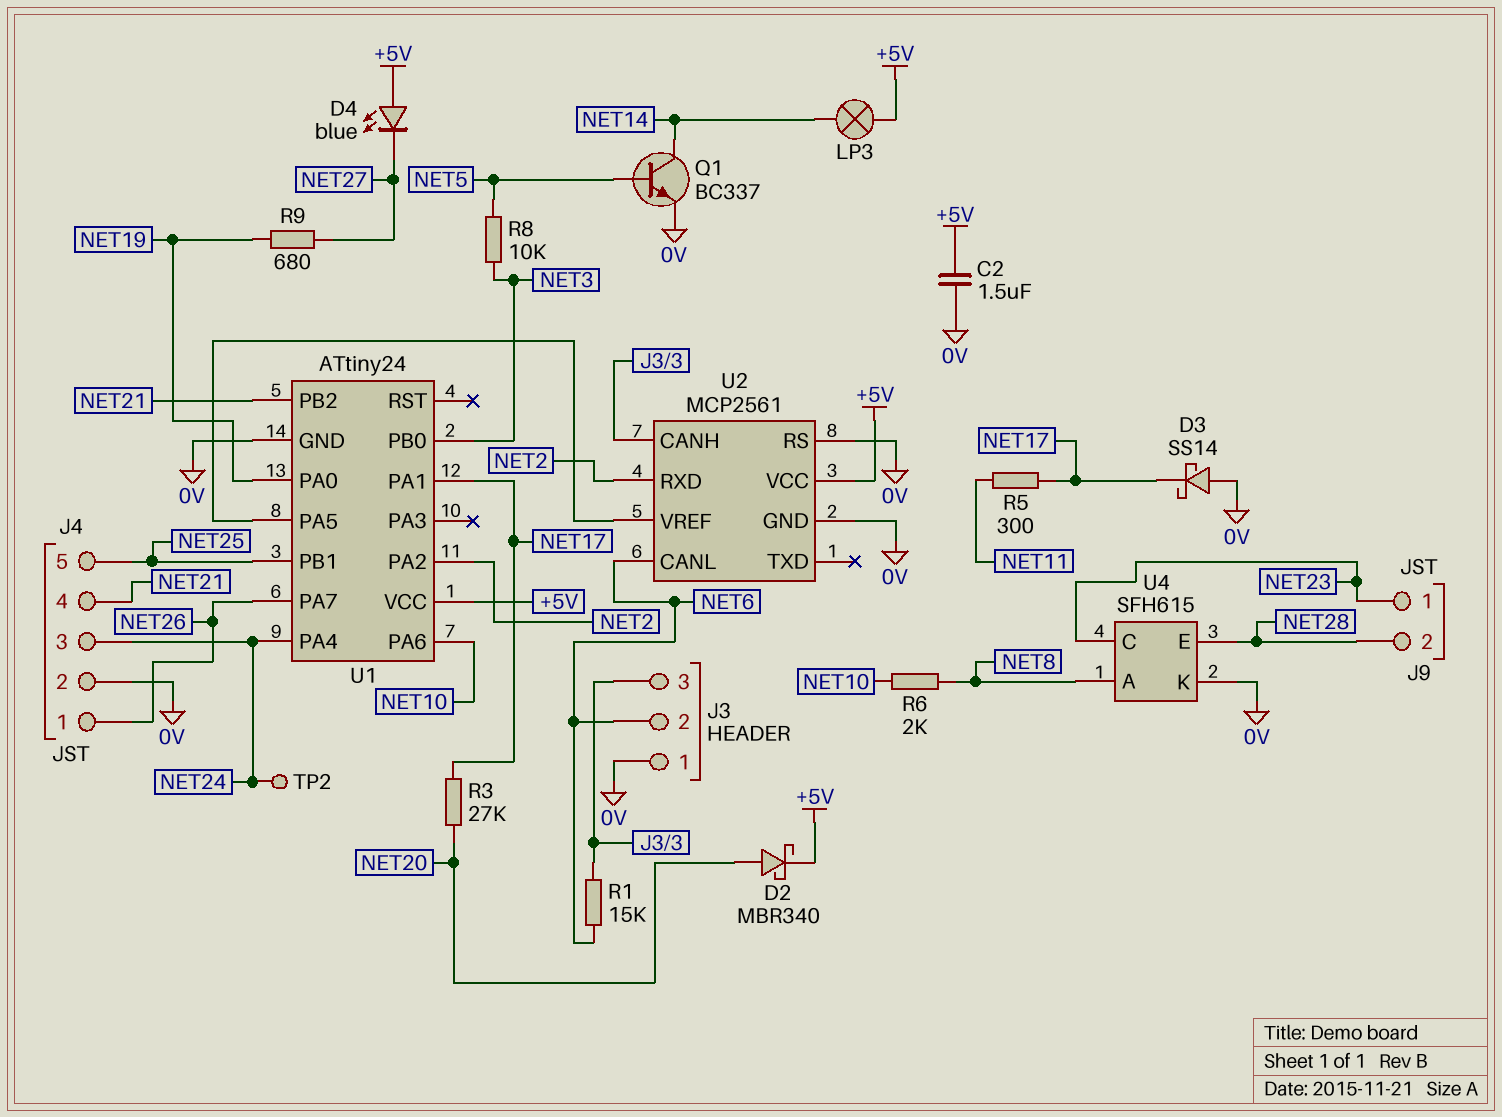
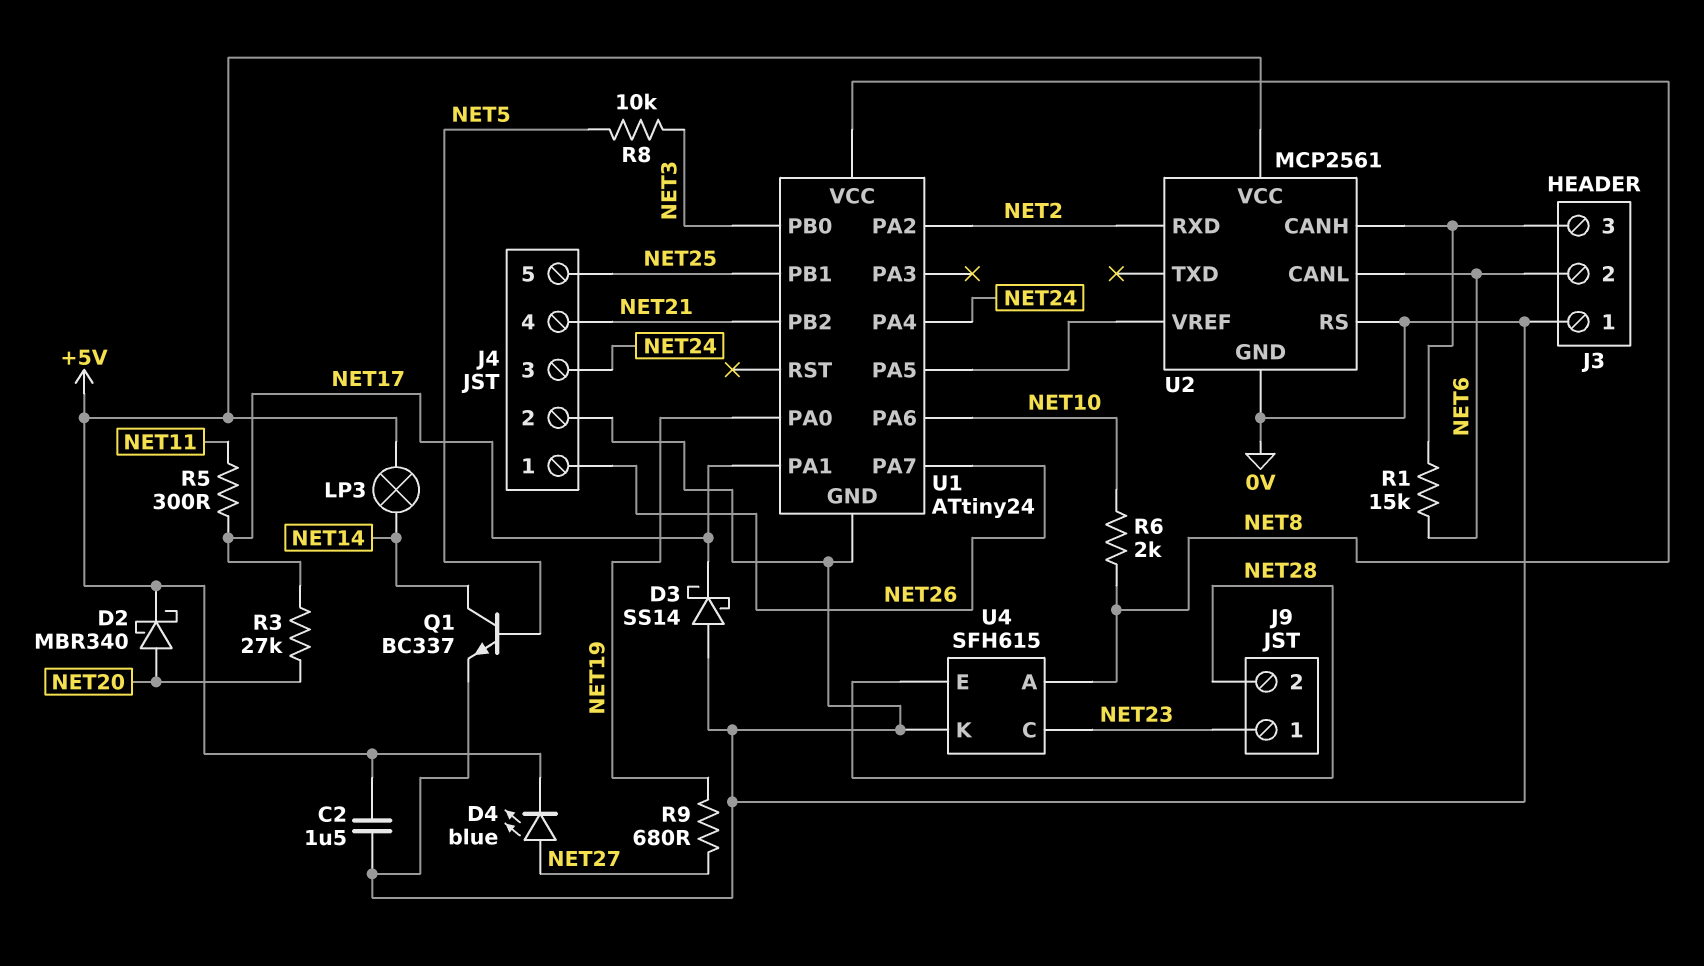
D4: LED blue (A +5V, K NET27) -> LED blue (A NET27, K +5V)
TP2: test point (NET24) -> none
U1 pin VCC: +5V -> NET8

